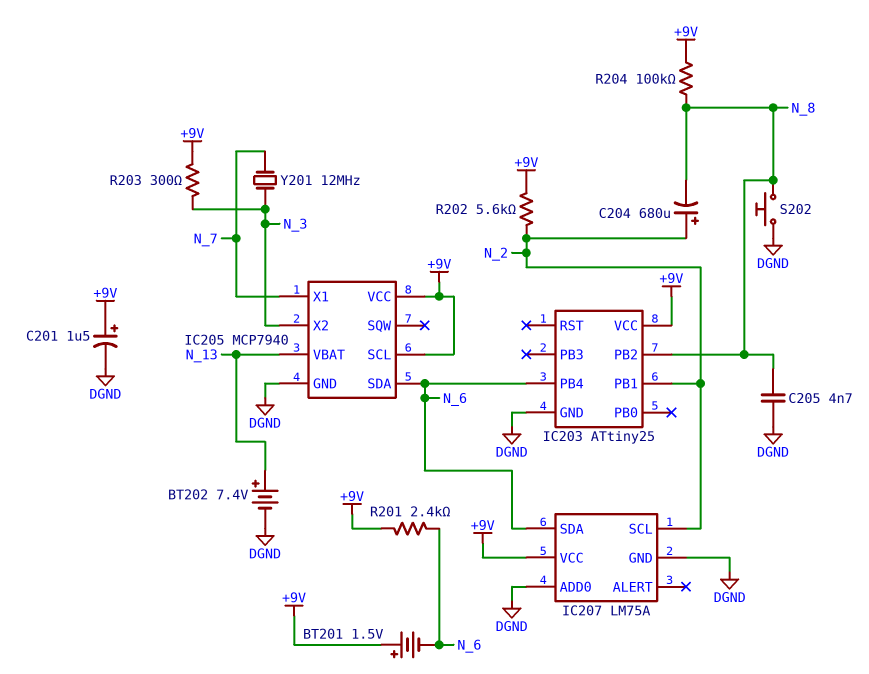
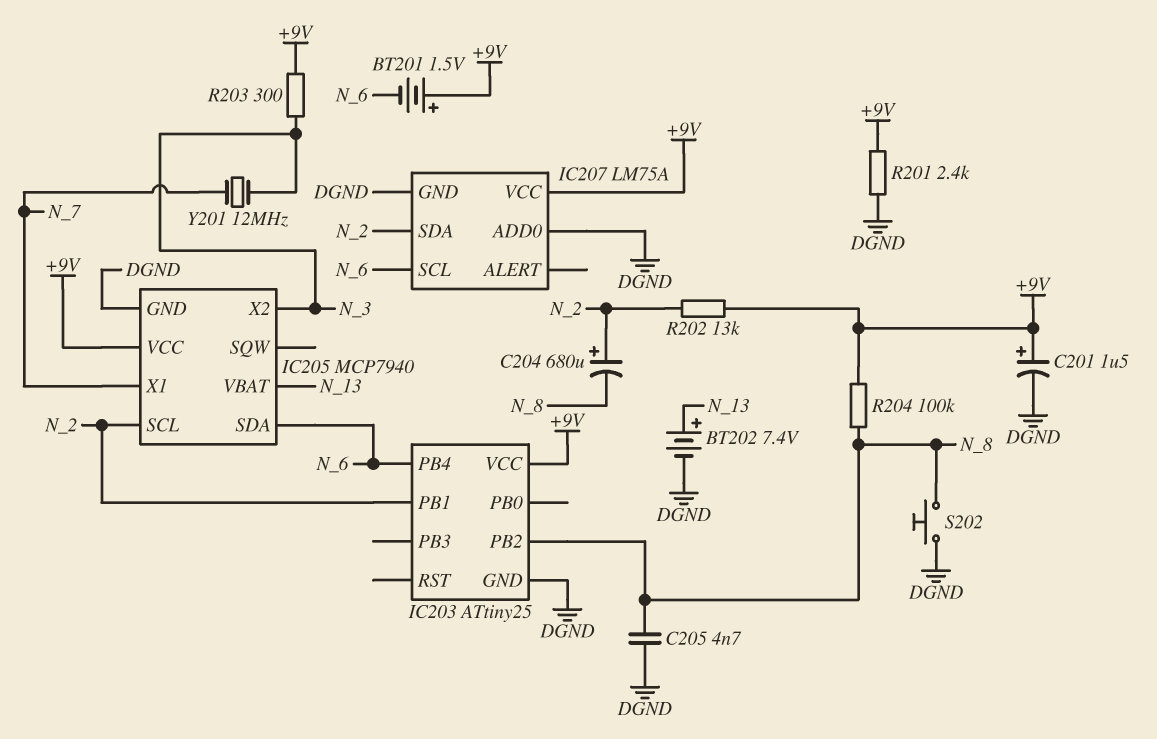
IC205 pin SCL: +9V -> N_2
IC207 pin SCL: N_2 -> N_6
IC207 pin SDA: N_6 -> N_2
R201: 2.4k (+9V, N_6) -> 2.4k (+9V, DGND)
R202: 5.6k (+9V, N_2) -> 13k (+9V, N_2)

